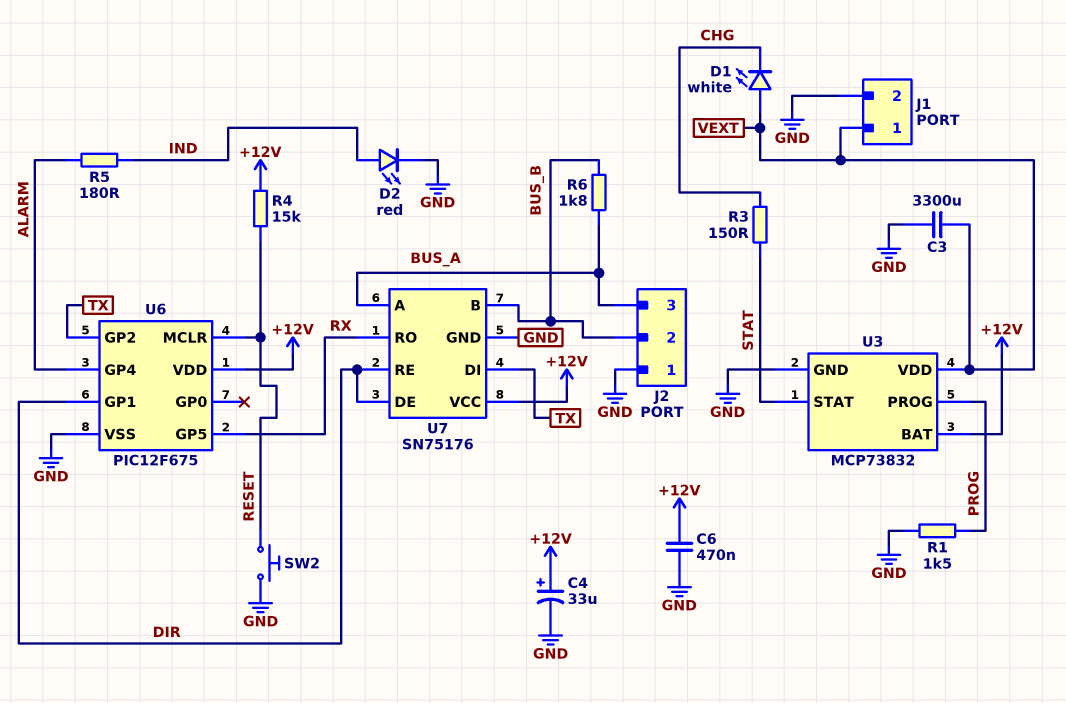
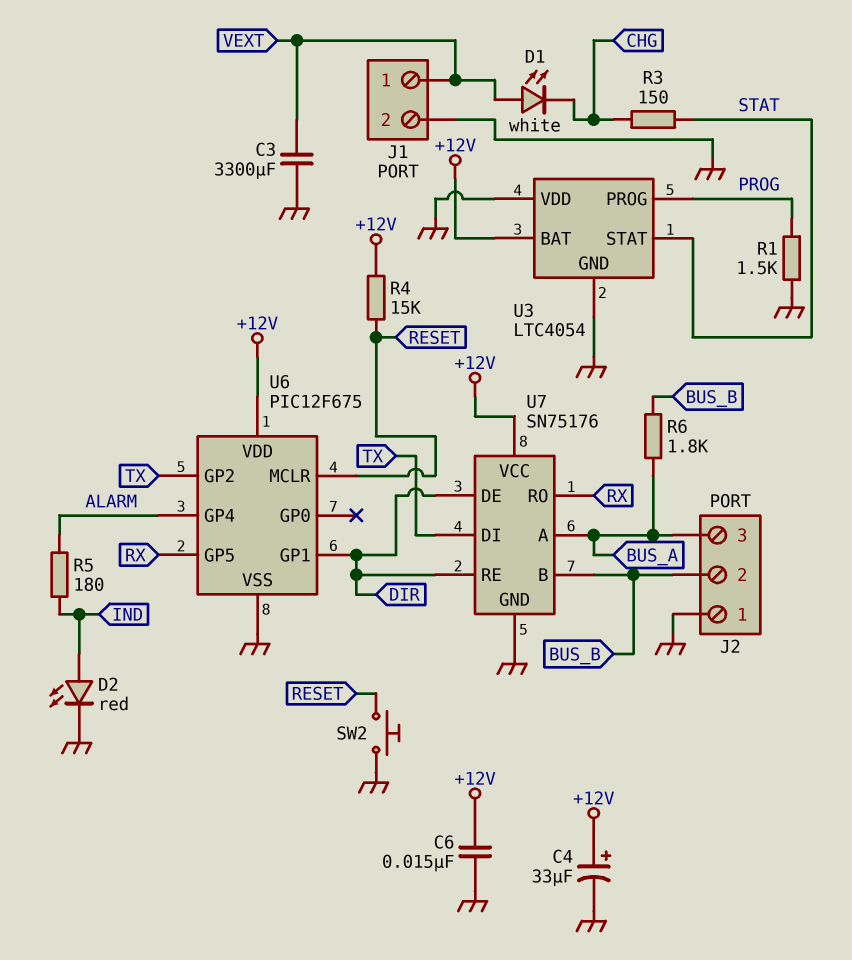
C6: 470nF (+12V, GND) -> 15nF (+12V, GND)
U3: MCP73832 -> LTC4054
U3 pin VDD: VEXT -> GND

